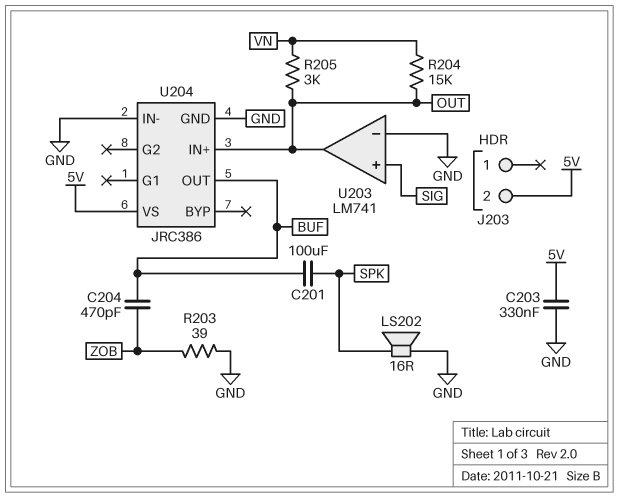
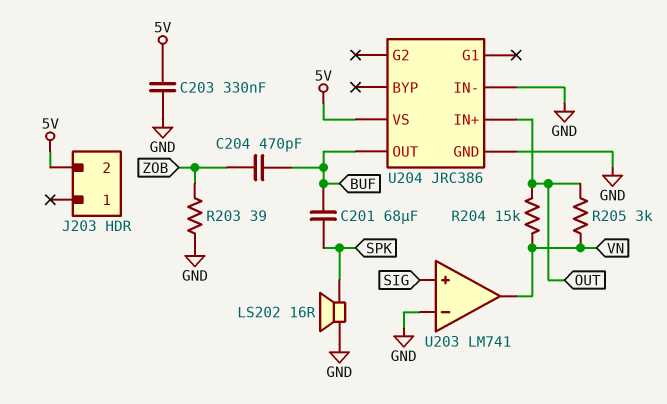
C201: 100uF (BUF, SPK) -> 68uF (BUF, SPK)
U203 pin out: OUT -> VN

